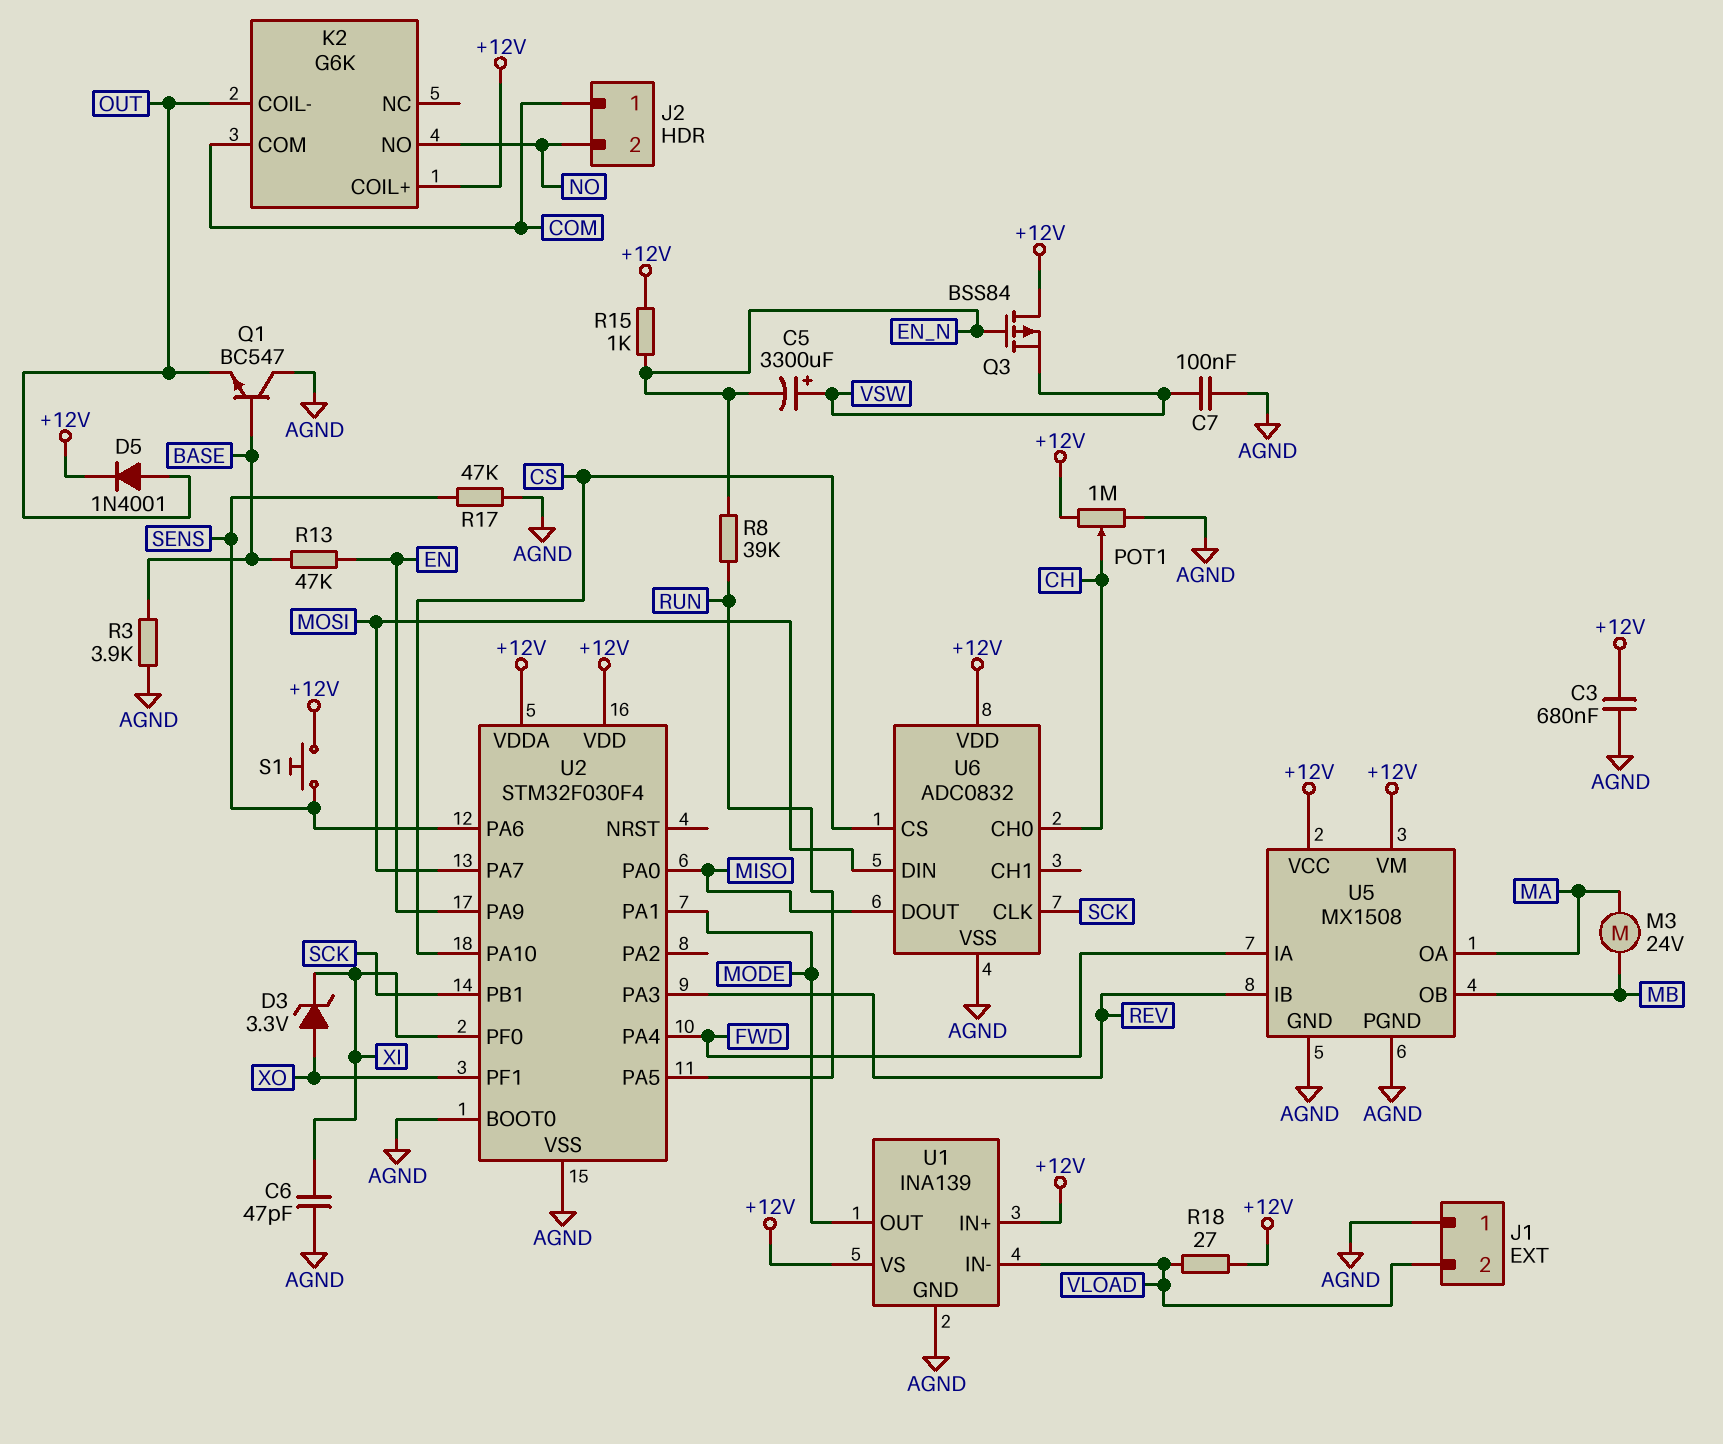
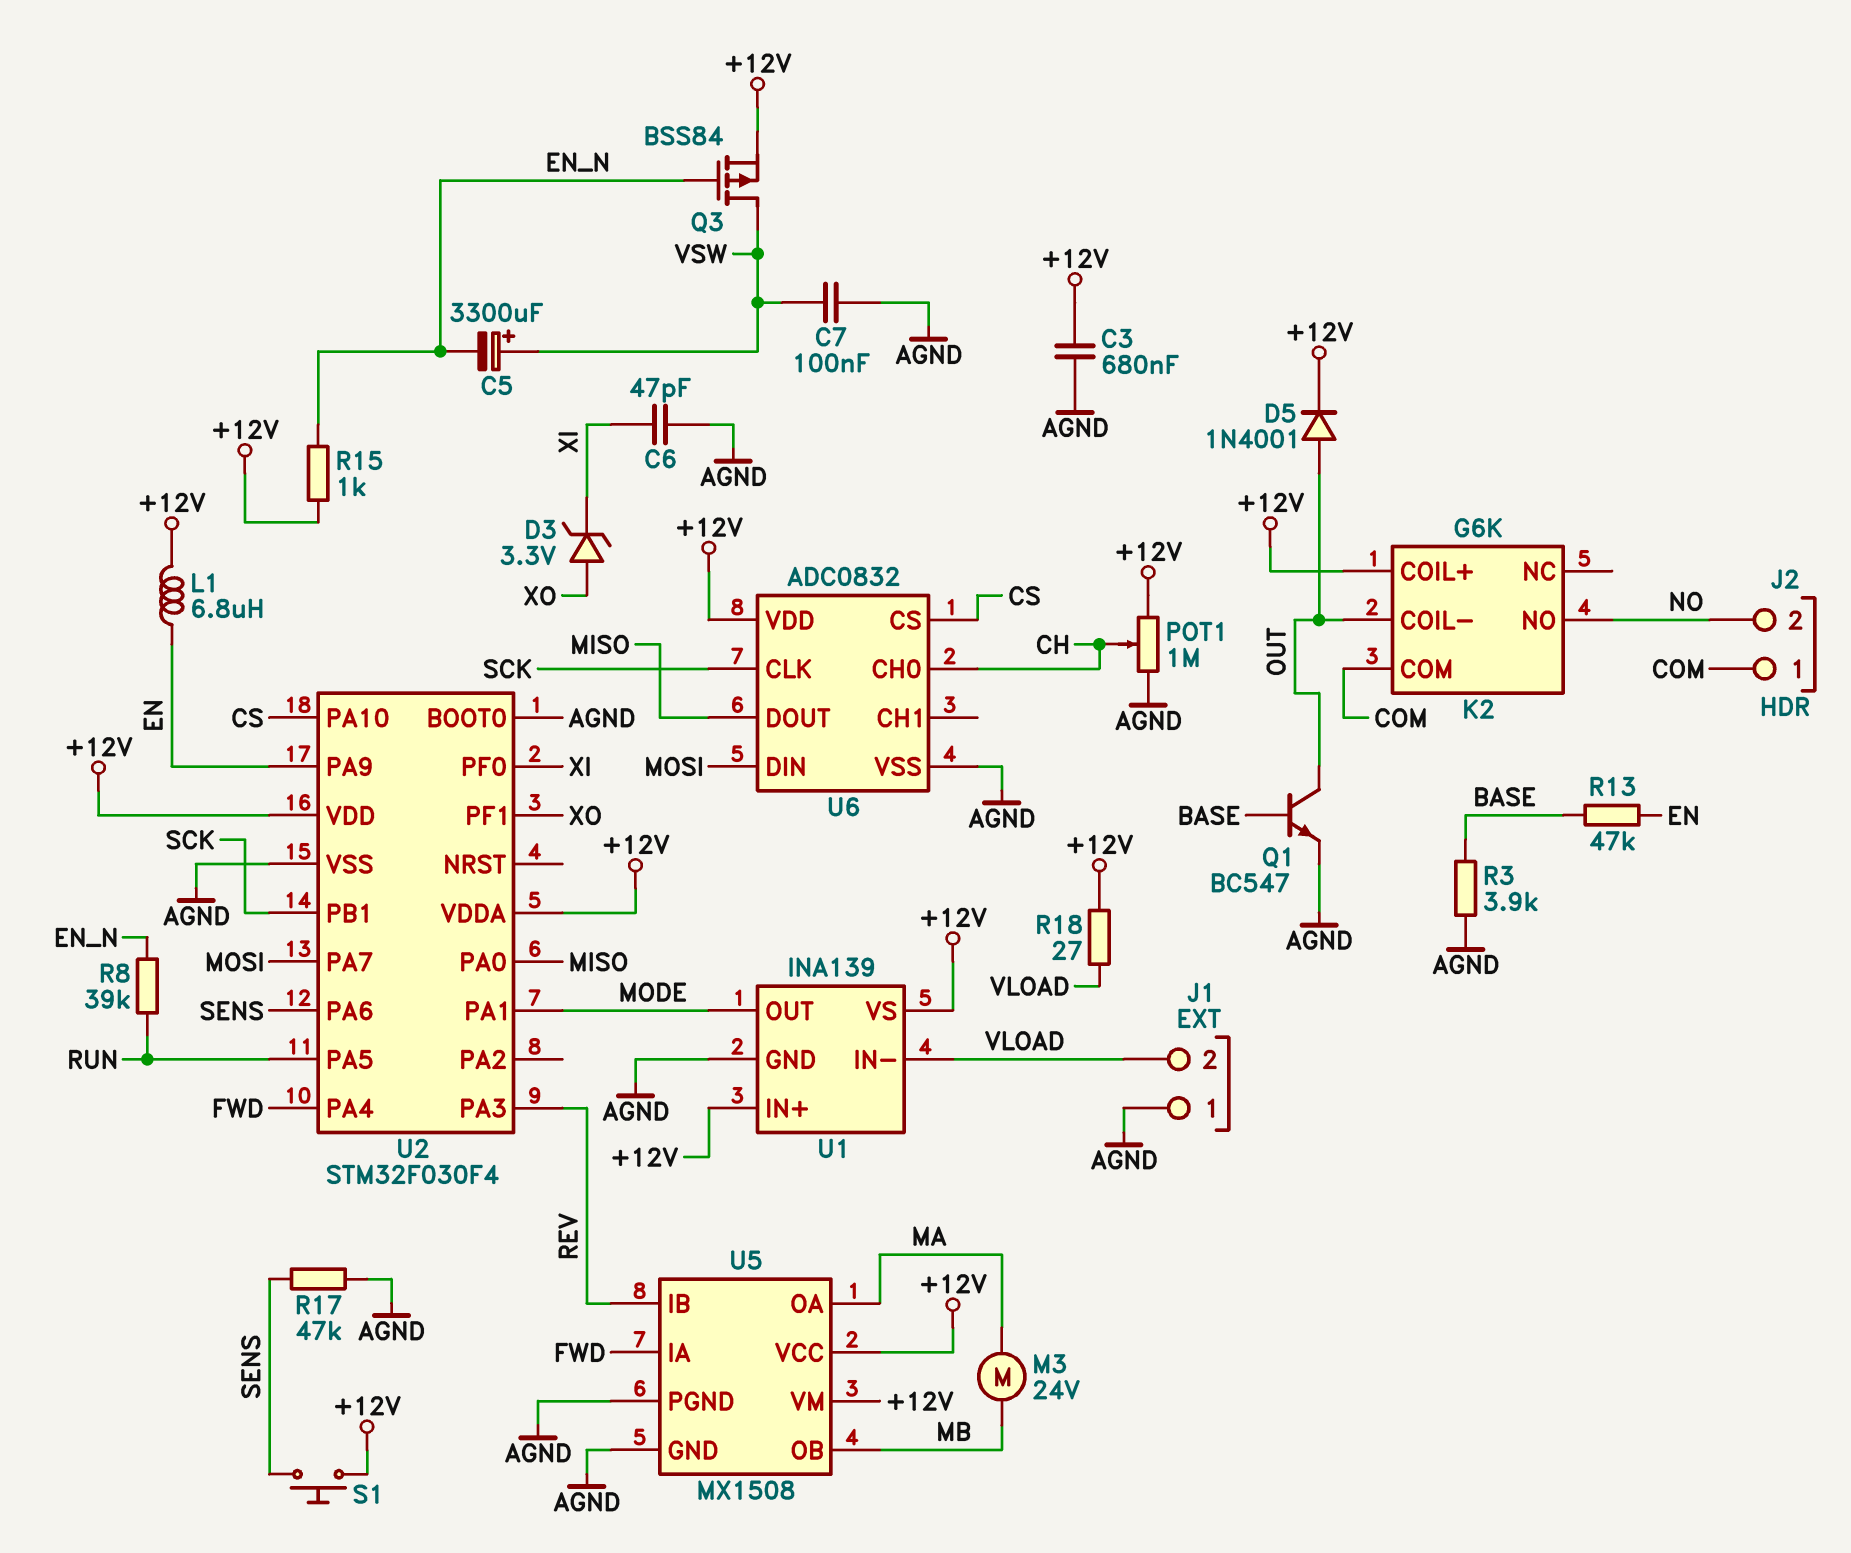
L1: none -> 6.8uH (+12V, EN)
Q1: NPN BC547 (B BASE, C AGND, E OUT) -> NPN BC547 (B BASE, C OUT, E AGND)
Q3: PMOS BSS84 (G EN_N, D +12V, S VSW) -> PMOS BSS84 (G EN_N, D VSW, S +12V)

